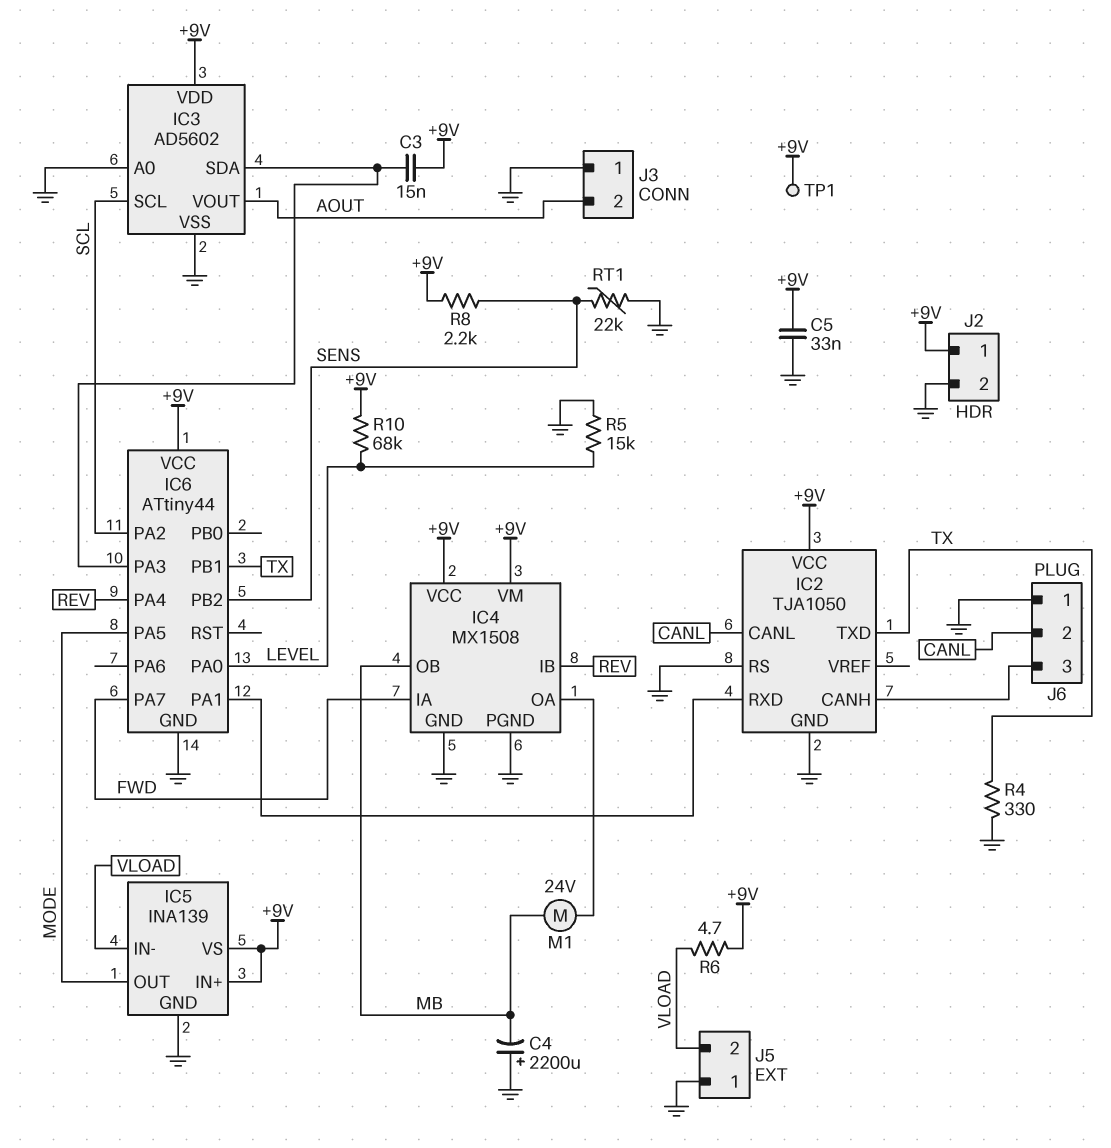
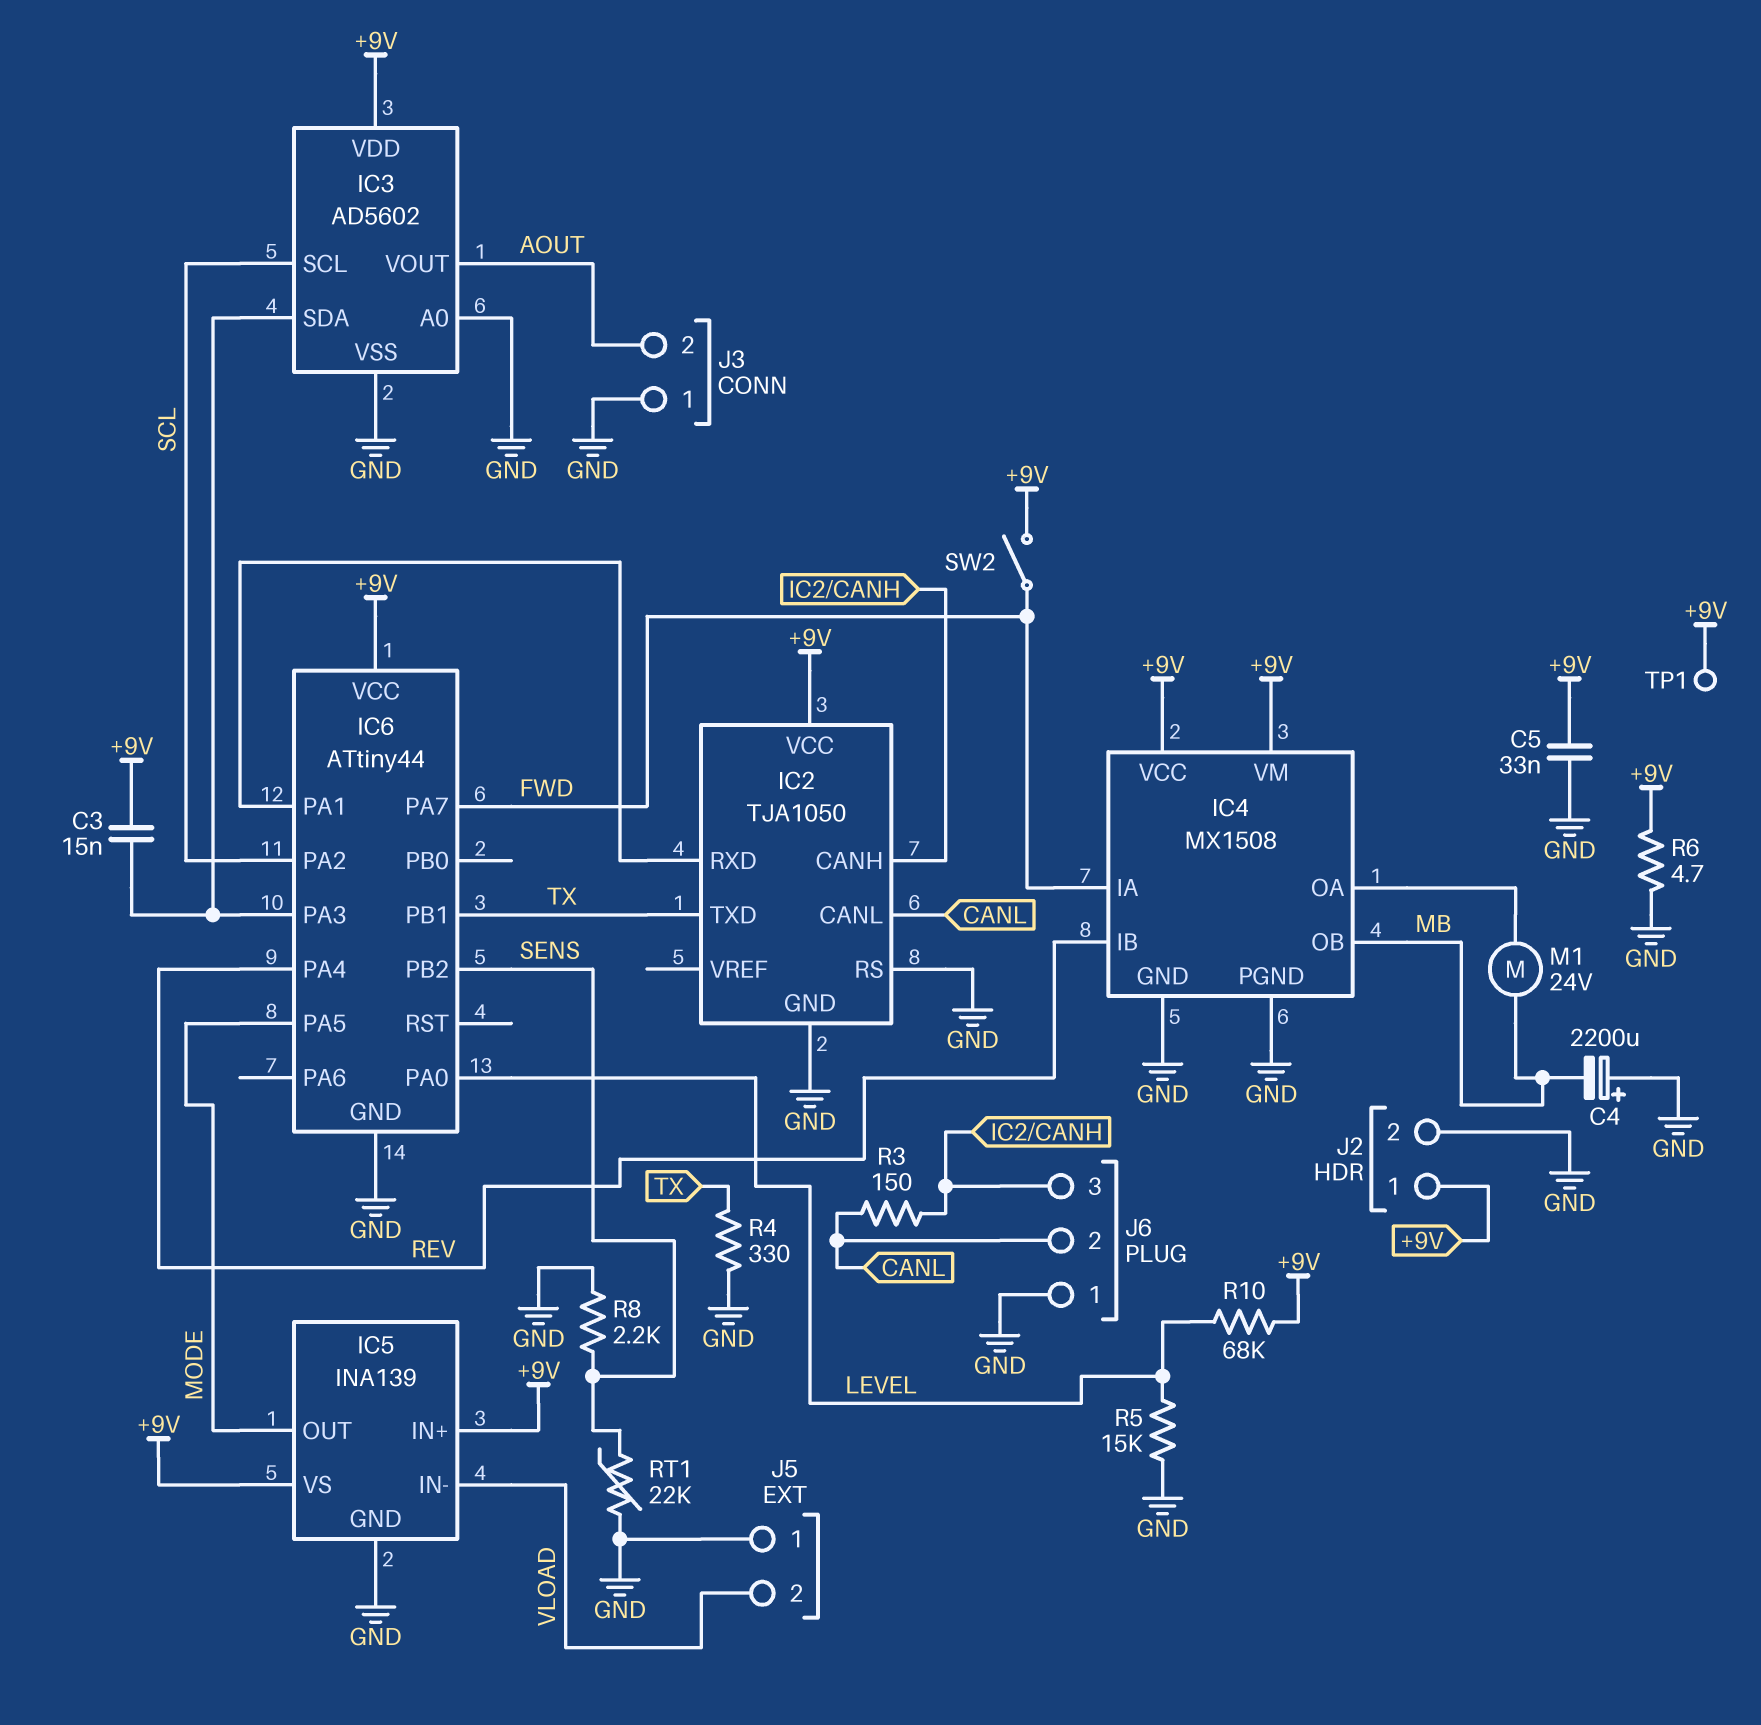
R3: none -> 150 (CANL, IC2/CANH)
R6: 4.7 (+9V, VLOAD) -> 4.7 (+9V, GND)
R8: 2.2k (+9V, SENS) -> 2.2k (GND, SENS)
SW2: none -> switch (+9V, FWD)

